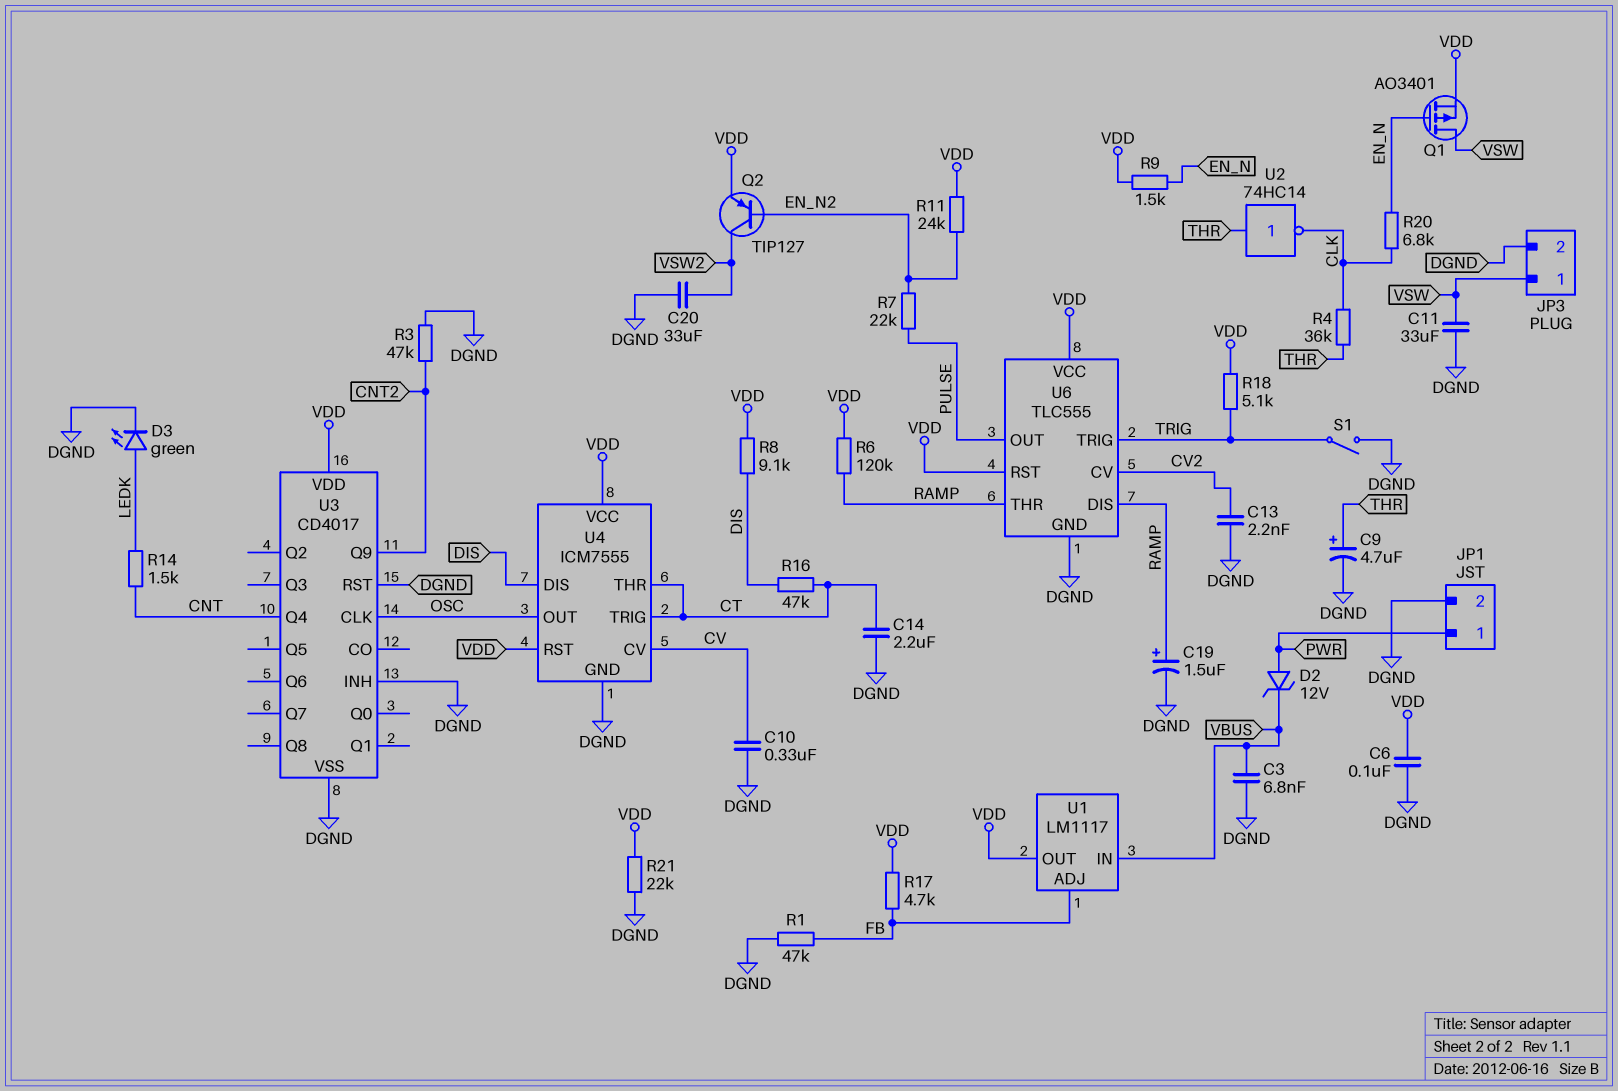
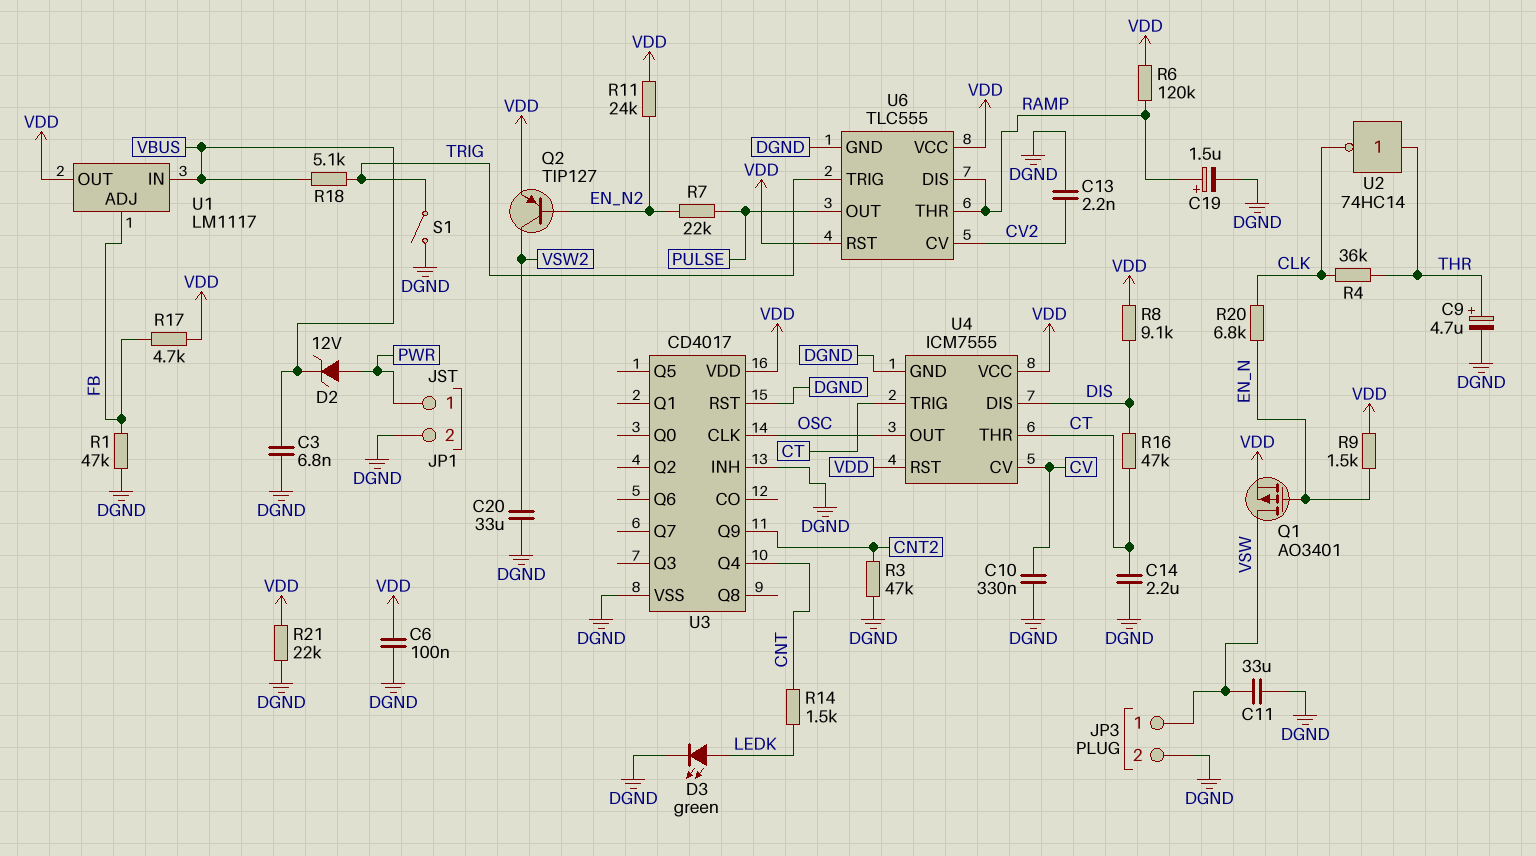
R18: 5.1k (TRIG, VDD) -> 5.1k (TRIG, VBUS)

